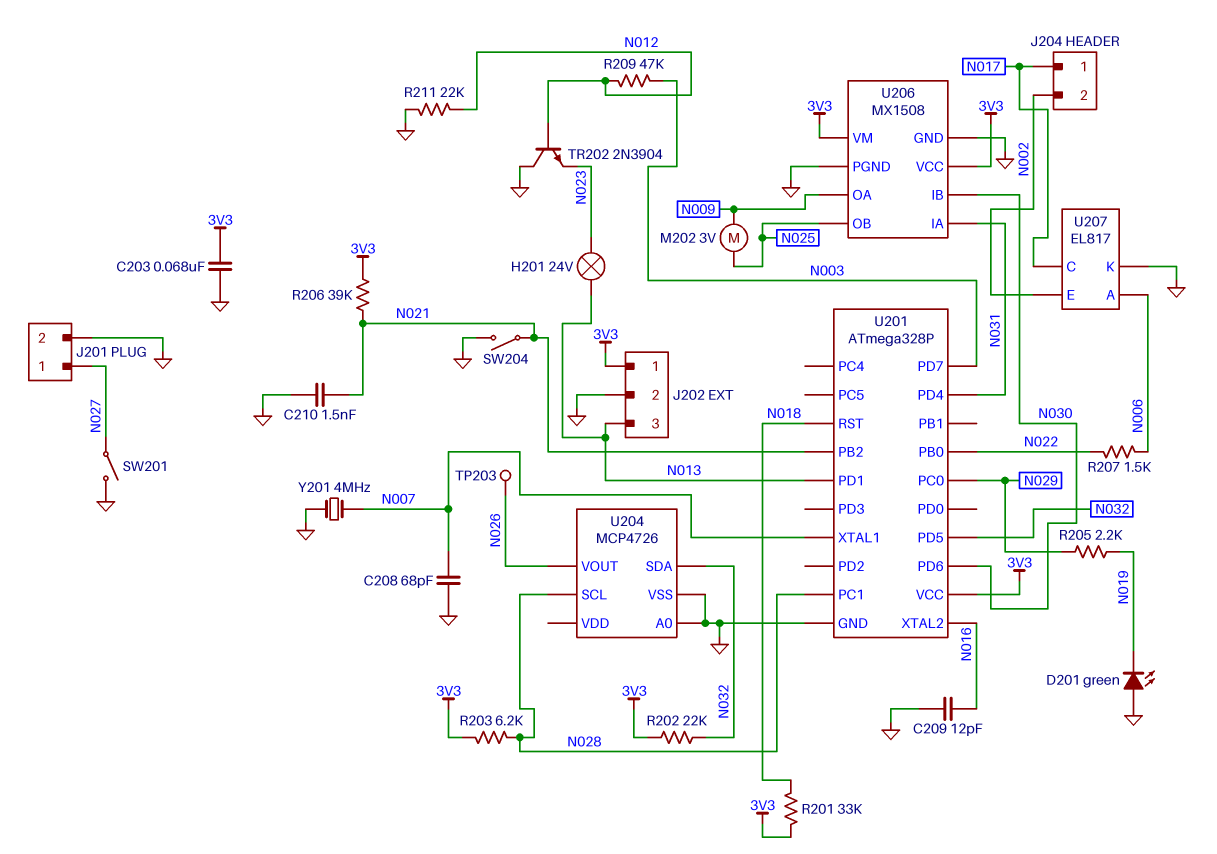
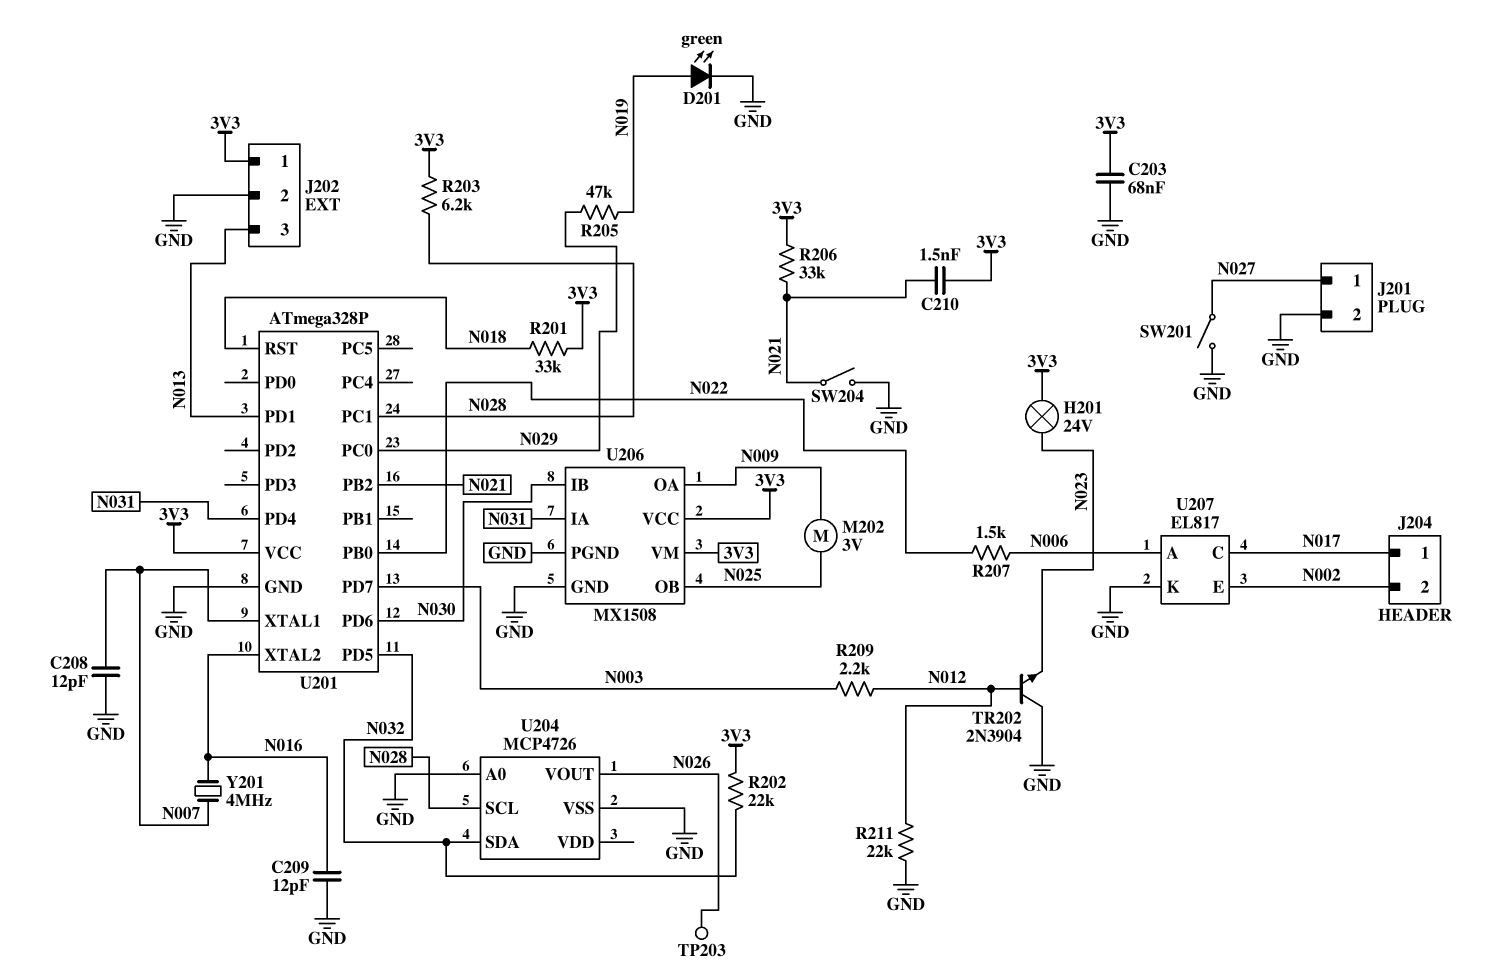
C208: 68pF (GND, N007) -> 12pF (GND, N007)
C210: 1.5nF (GND, N021) -> 1.5nF (3V3, N021)
D201: LED green (A GND, K N019) -> LED green (A N019, K GND)
H201: lamp 24V (N013, N023) -> lamp 24V (3V3, N023)
R205: 2.2k (N019, N029) -> 47k (N019, N029)
R206: 39k (3V3, N021) -> 33k (3V3, N021)
R209: 47k (N003, N012) -> 2.2k (N003, N012)
Y201: 4MHz (GND, N007) -> 4MHz (N007, N016)

